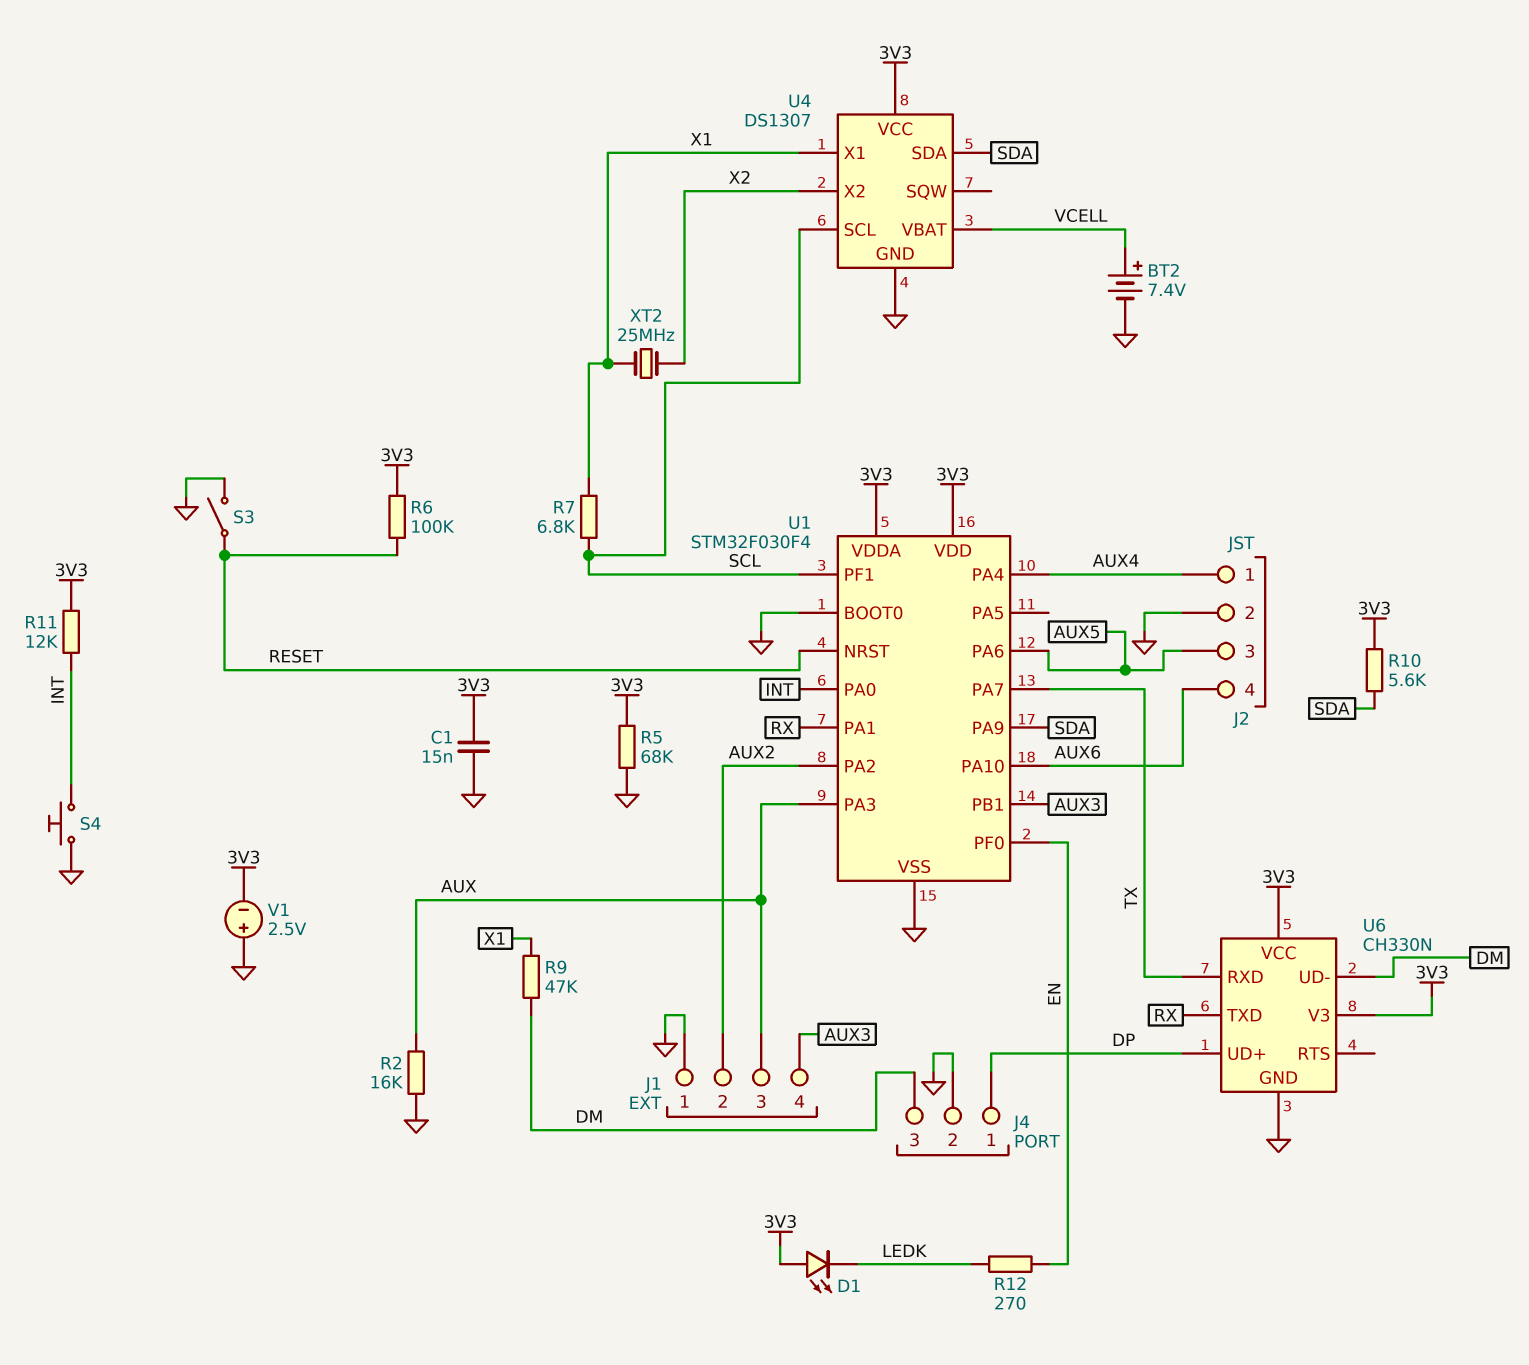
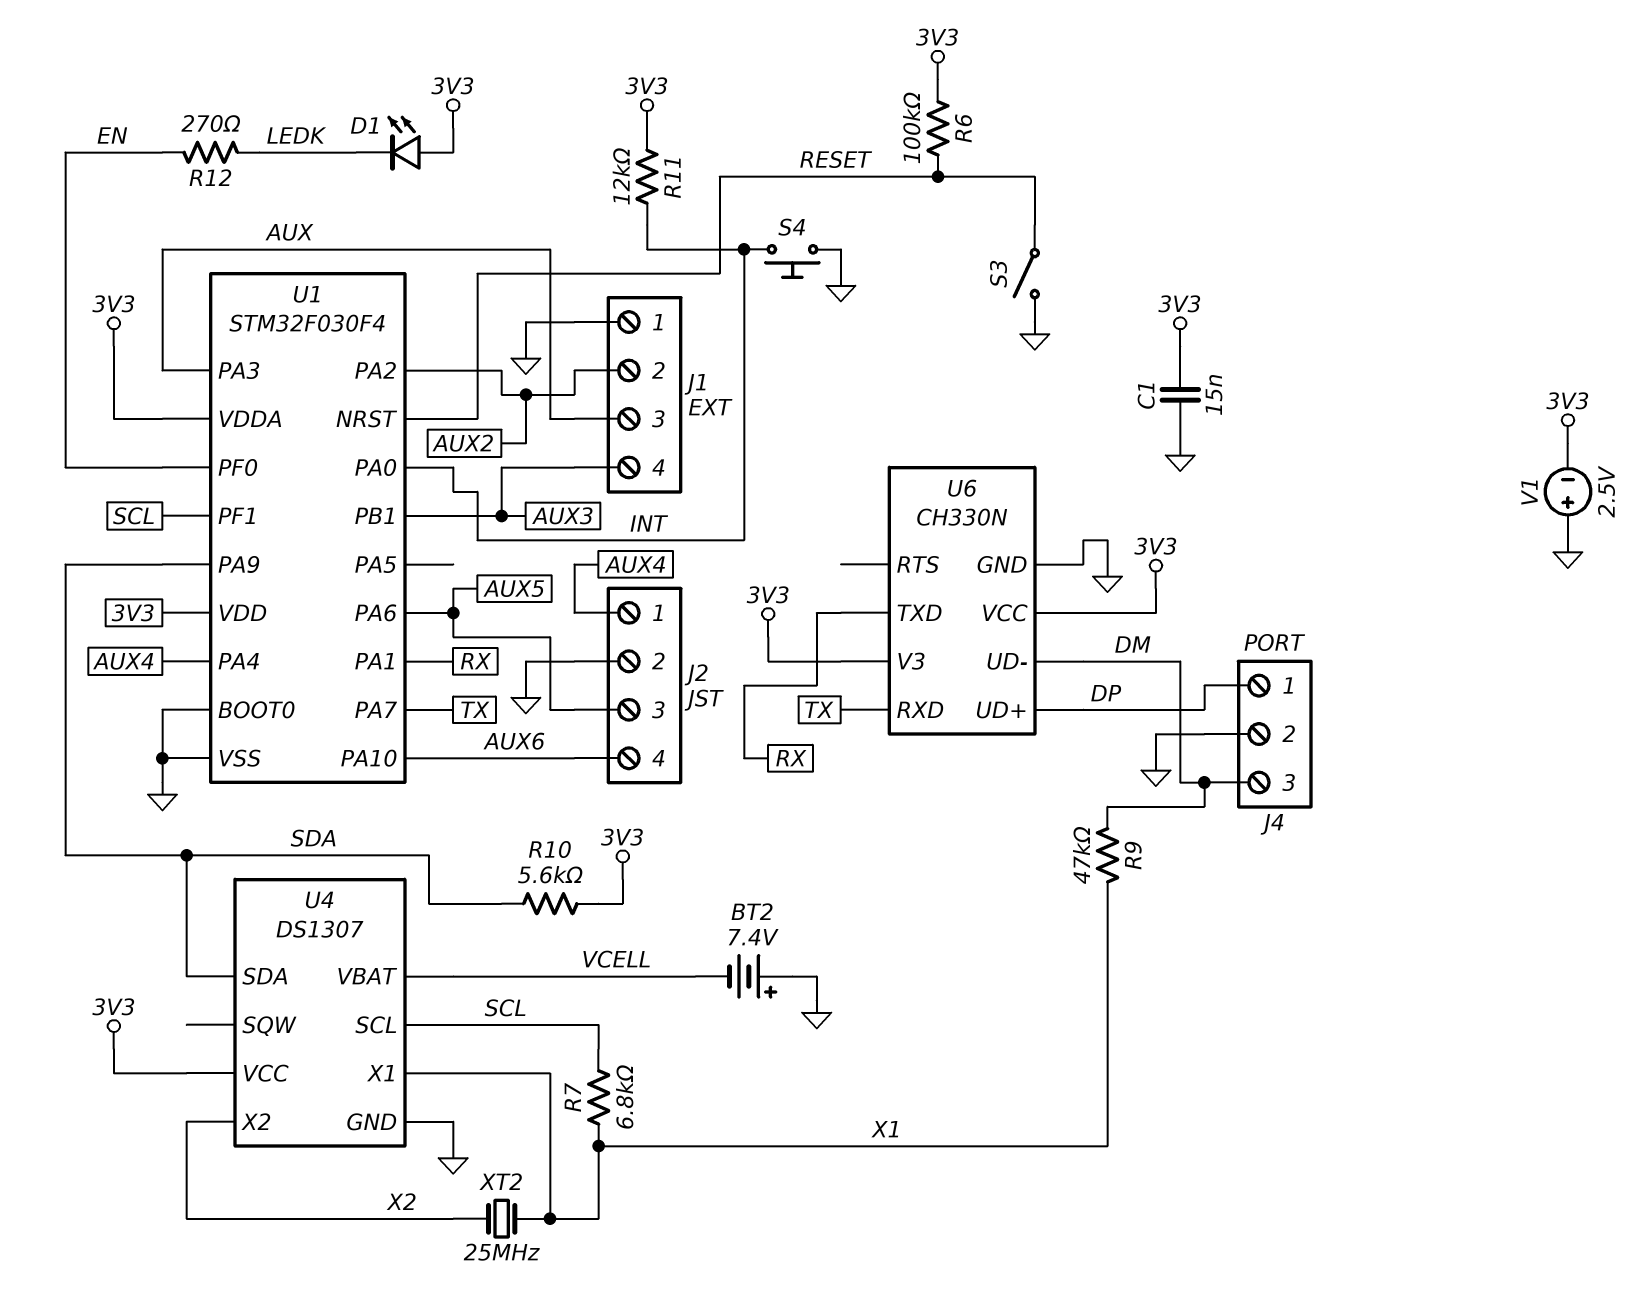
BT2: 7.4V (plus VCELL, minus GND) -> 7.4V (plus GND, minus VCELL)
R2: 16k (AUX, GND) -> none
R5: 68k (3V3, GND) -> none

